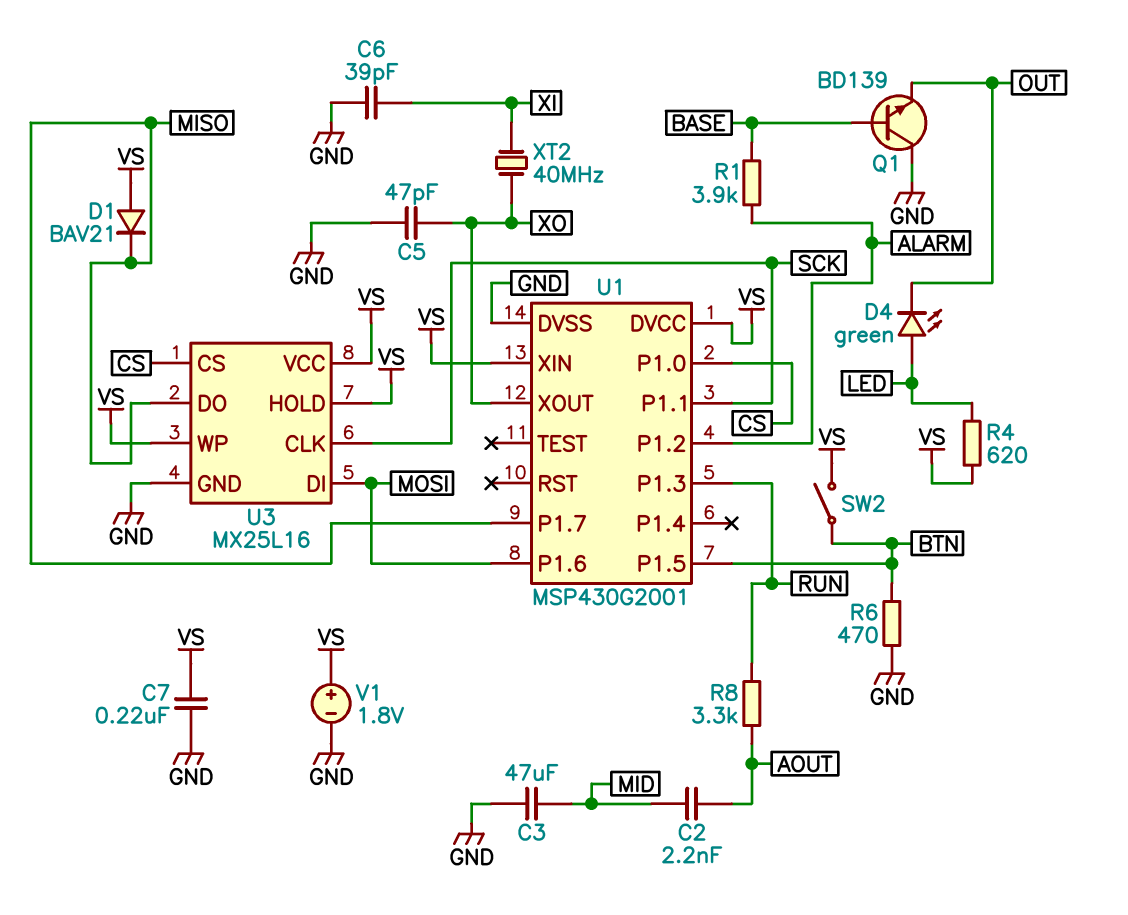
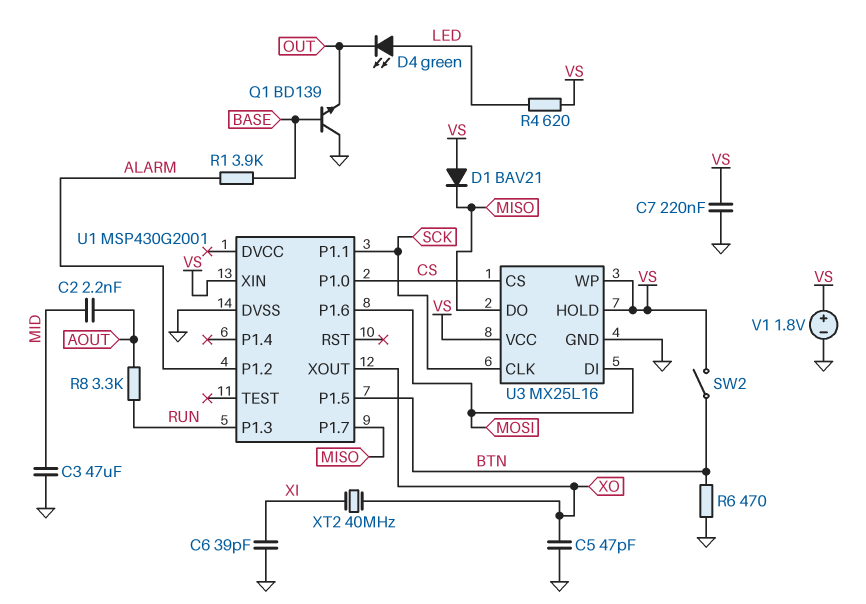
U1 pin DVCC: VS -> none

